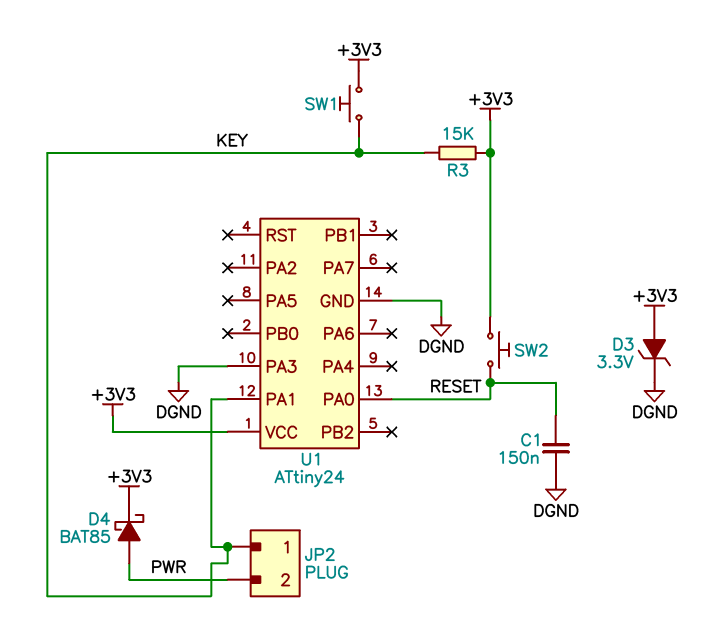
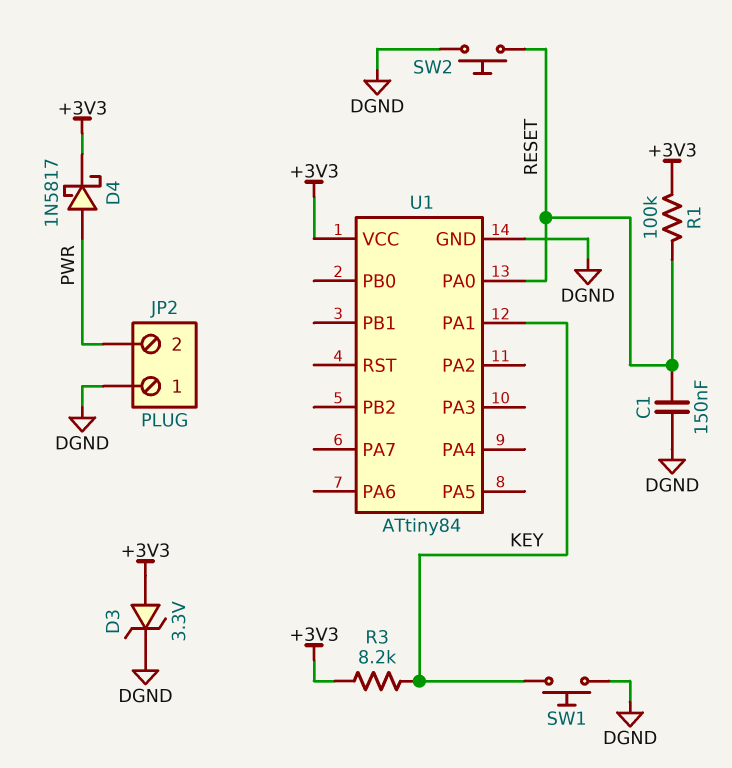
D4: schottky BAT85 (A PWR, K +3V3) -> schottky 1N5817 (A PWR, K +3V3)
JP2 pin 1: KEY -> DGND
R1: none -> 100k (+3V3, RESET)
R3: 15k (+3V3, KEY) -> 8.2k (+3V3, KEY)
SW1: button (+3V3, KEY) -> button (DGND, KEY)
SW2: button (+3V3, RESET) -> button (DGND, RESET)
U1: ATtiny24 -> ATtiny84
U1 pin PA3: DGND -> none

